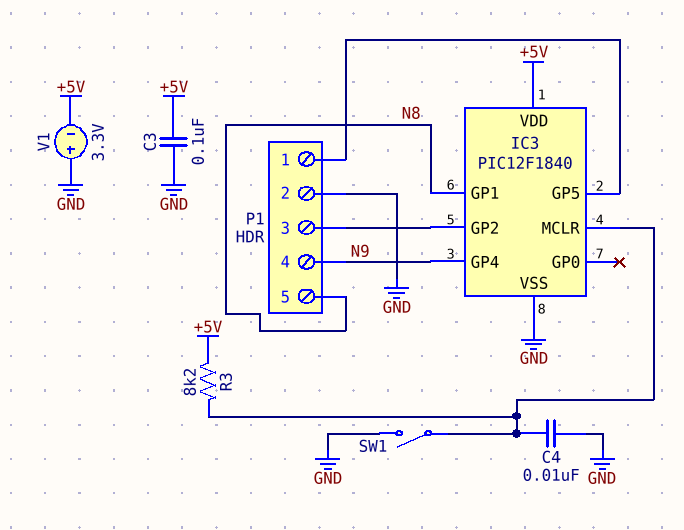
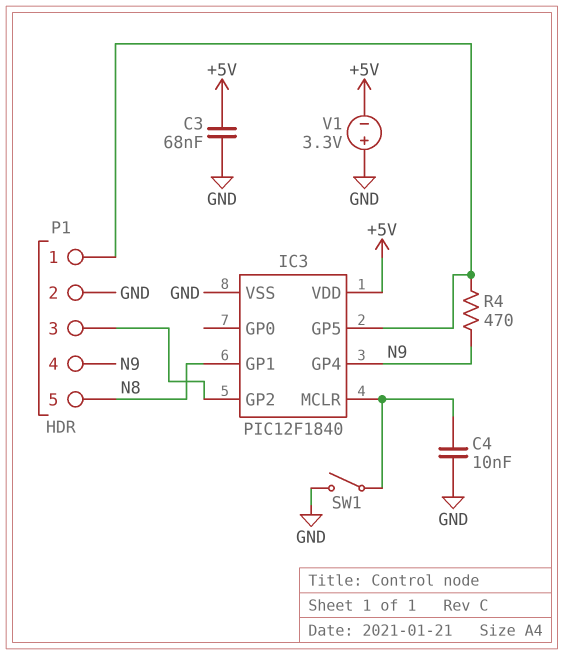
C3: 100nF (+5V, GND) -> 68nF (+5V, GND)
R3: 8.2k (+5V, IC3/MCLR) -> none
R4: none -> 470 (IC3/GP5, N9)

